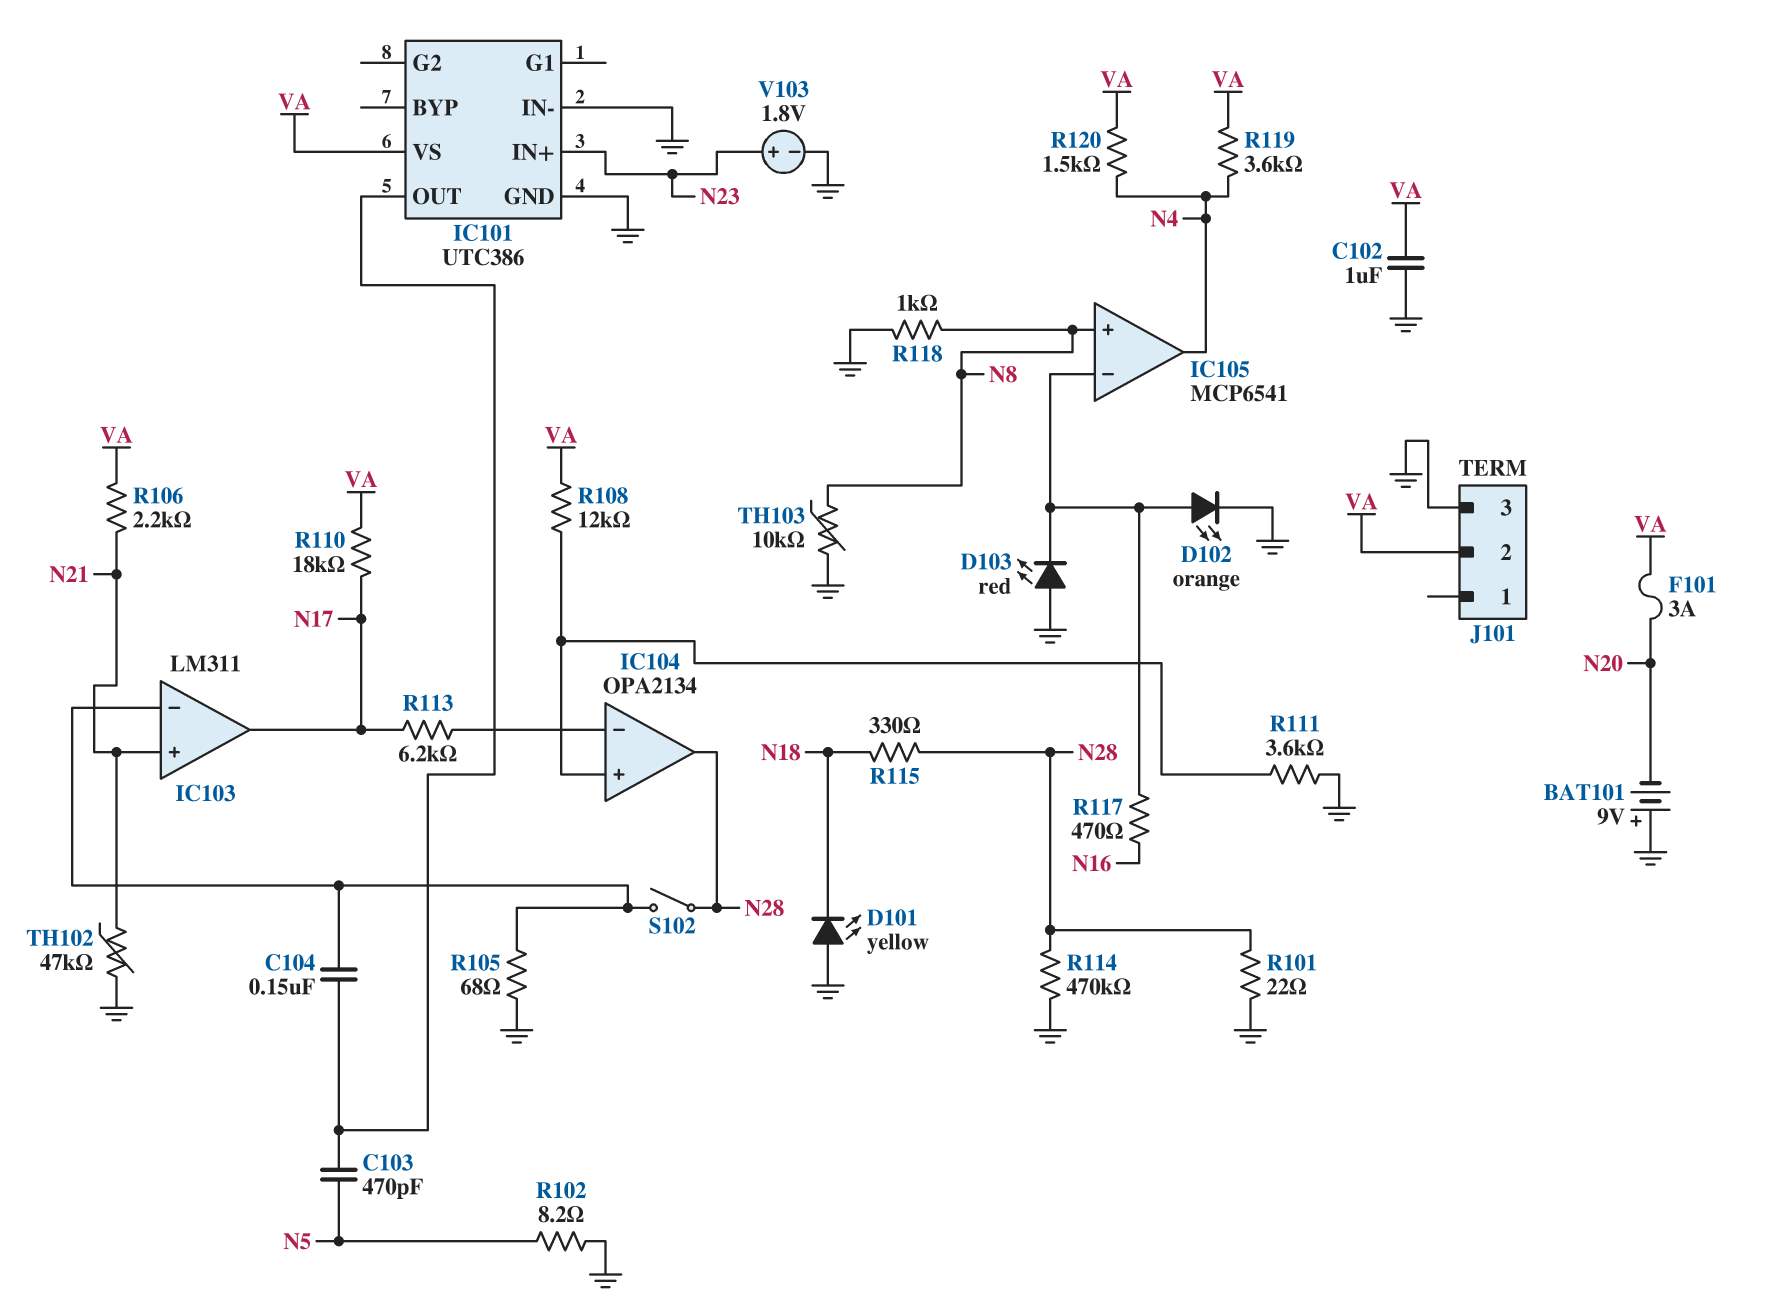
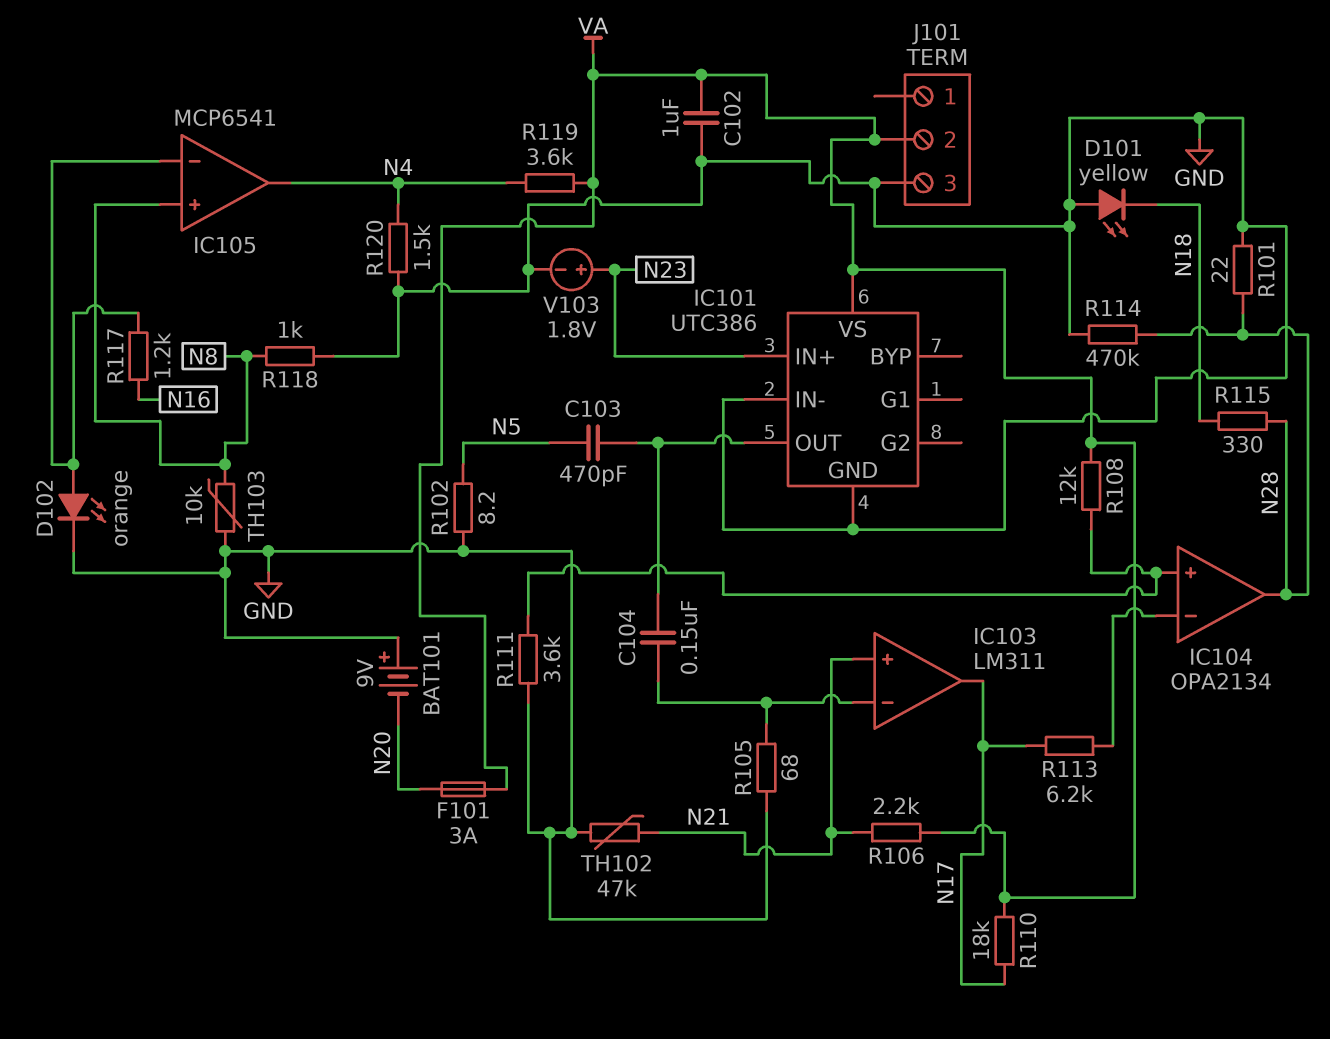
D103: LED red (A GND, K IC105/in-) -> none
R117: 470 (IC105/in-, N16) -> 1.2k (IC105/in-, N16)
R120: 1.5k (N4, VA) -> 1.5k (GND, N4)
S102: switch (IC103/in-, N28) -> none

